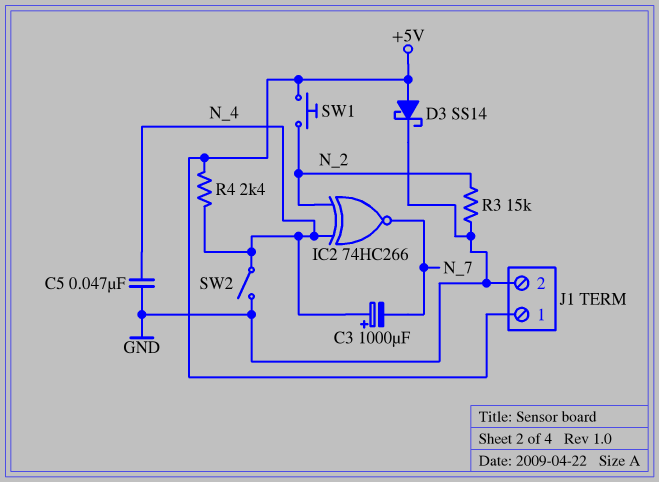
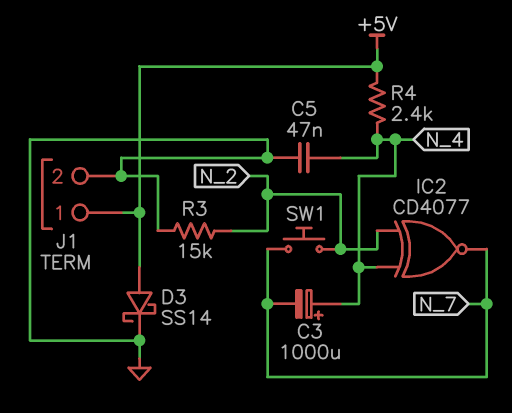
IC2: XNOR 74HC266 (in N_2, in N_4, out N_7) -> XNOR CD4077 (in N_2, in N_4, out N_7)
SW1: button (+5V, N_2) -> button (N_2, N_7)
SW2: switch (GND, N_4) -> none

